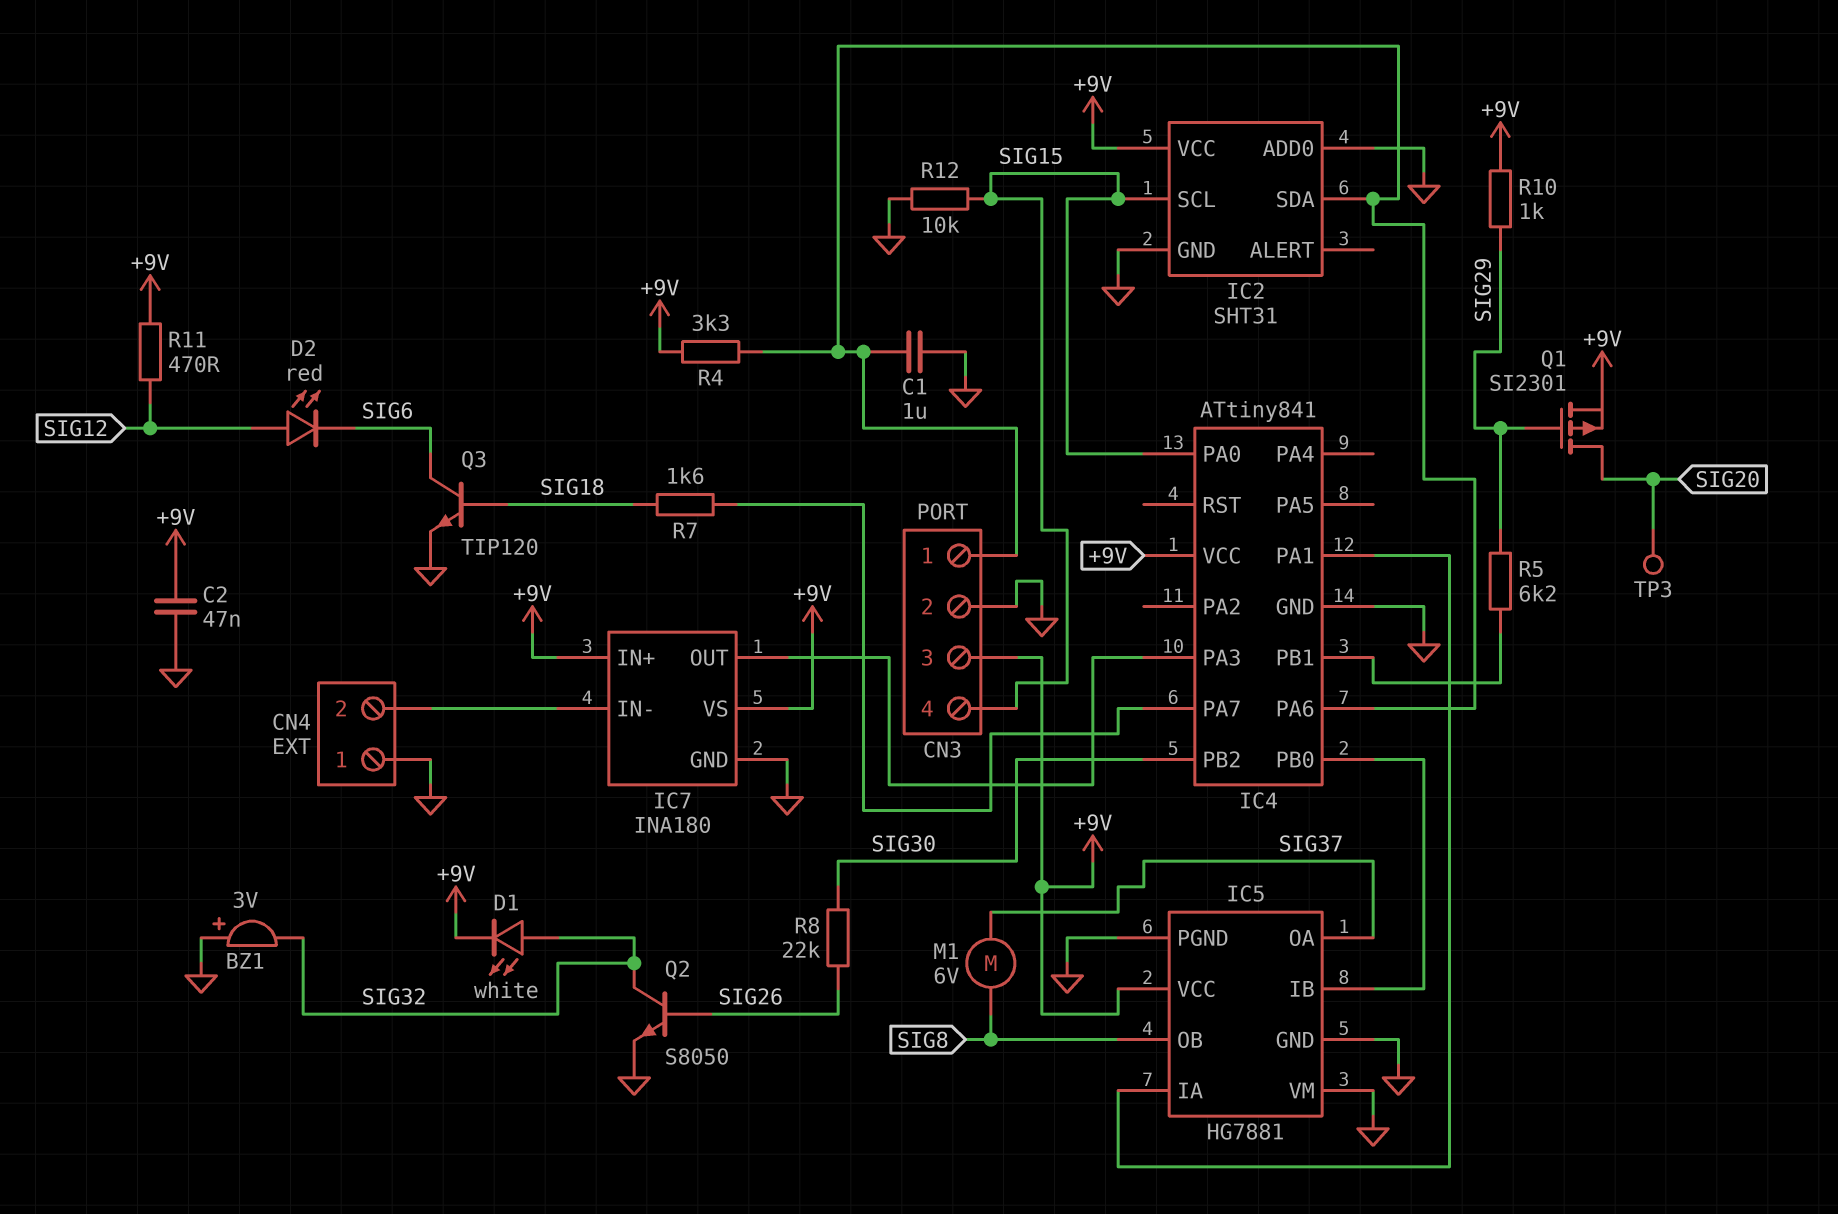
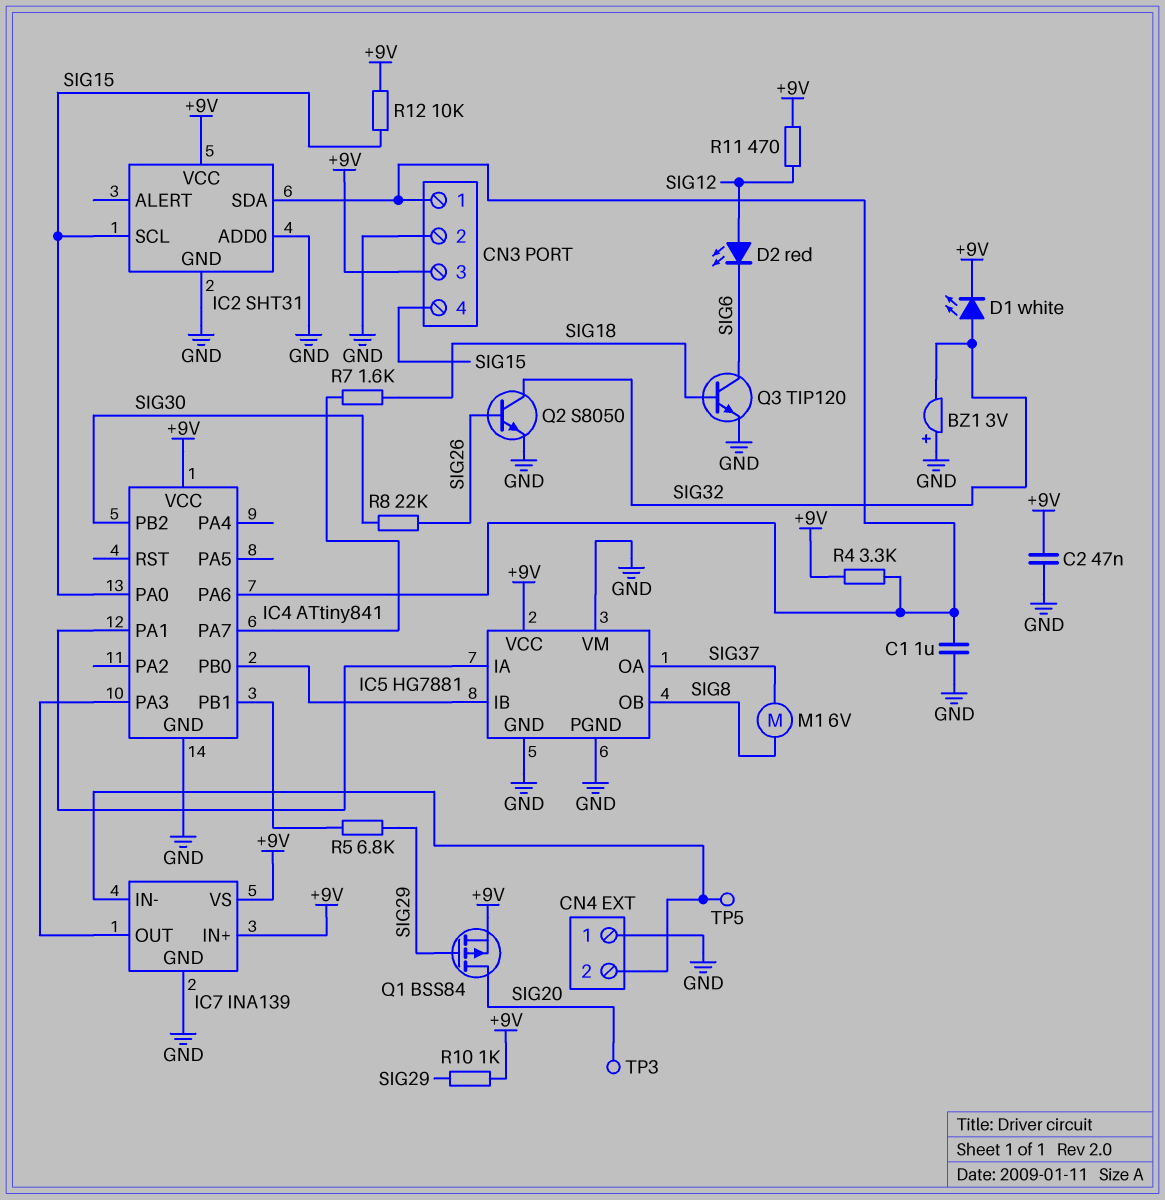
IC7: INA180 -> INA139
Q1: PMOS SI2301 (G SIG29, D SIG20, S +9V) -> PMOS BSS84 (G SIG29, D SIG20, S +9V)
R5: 6.2k (IC4/PB1, SIG29) -> 6.8k (IC4/PB1, SIG29)
R12: 10k (GND, SIG15) -> 10k (+9V, SIG15)
TP5: none -> test point (CN4/2)

